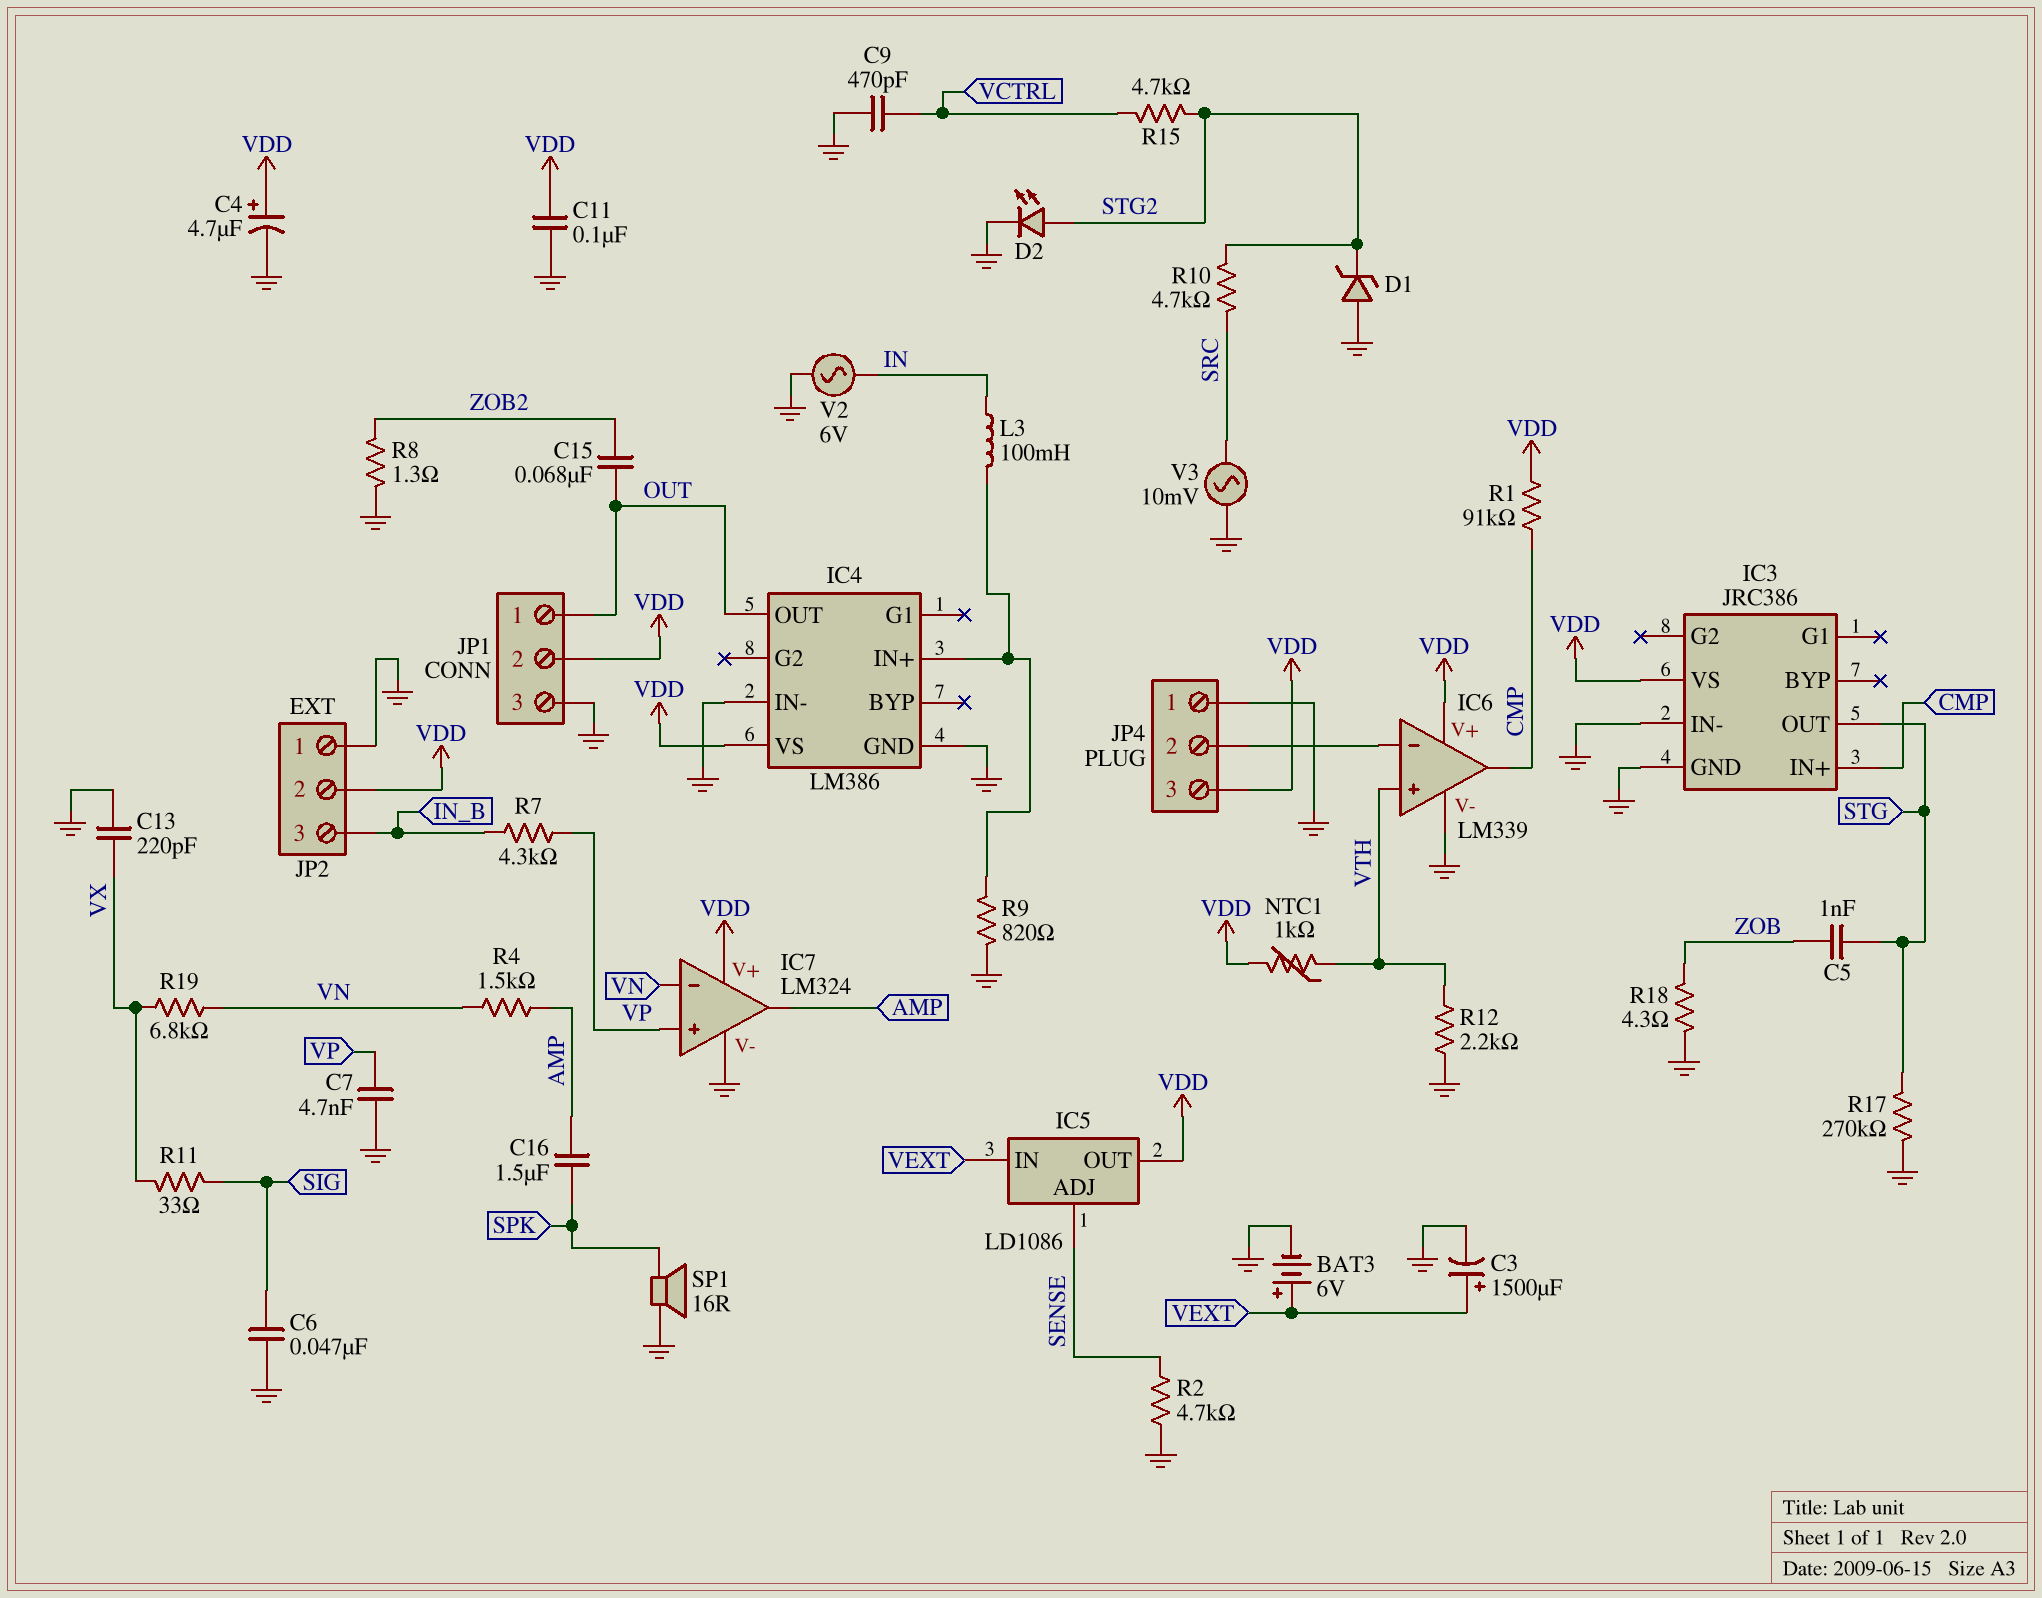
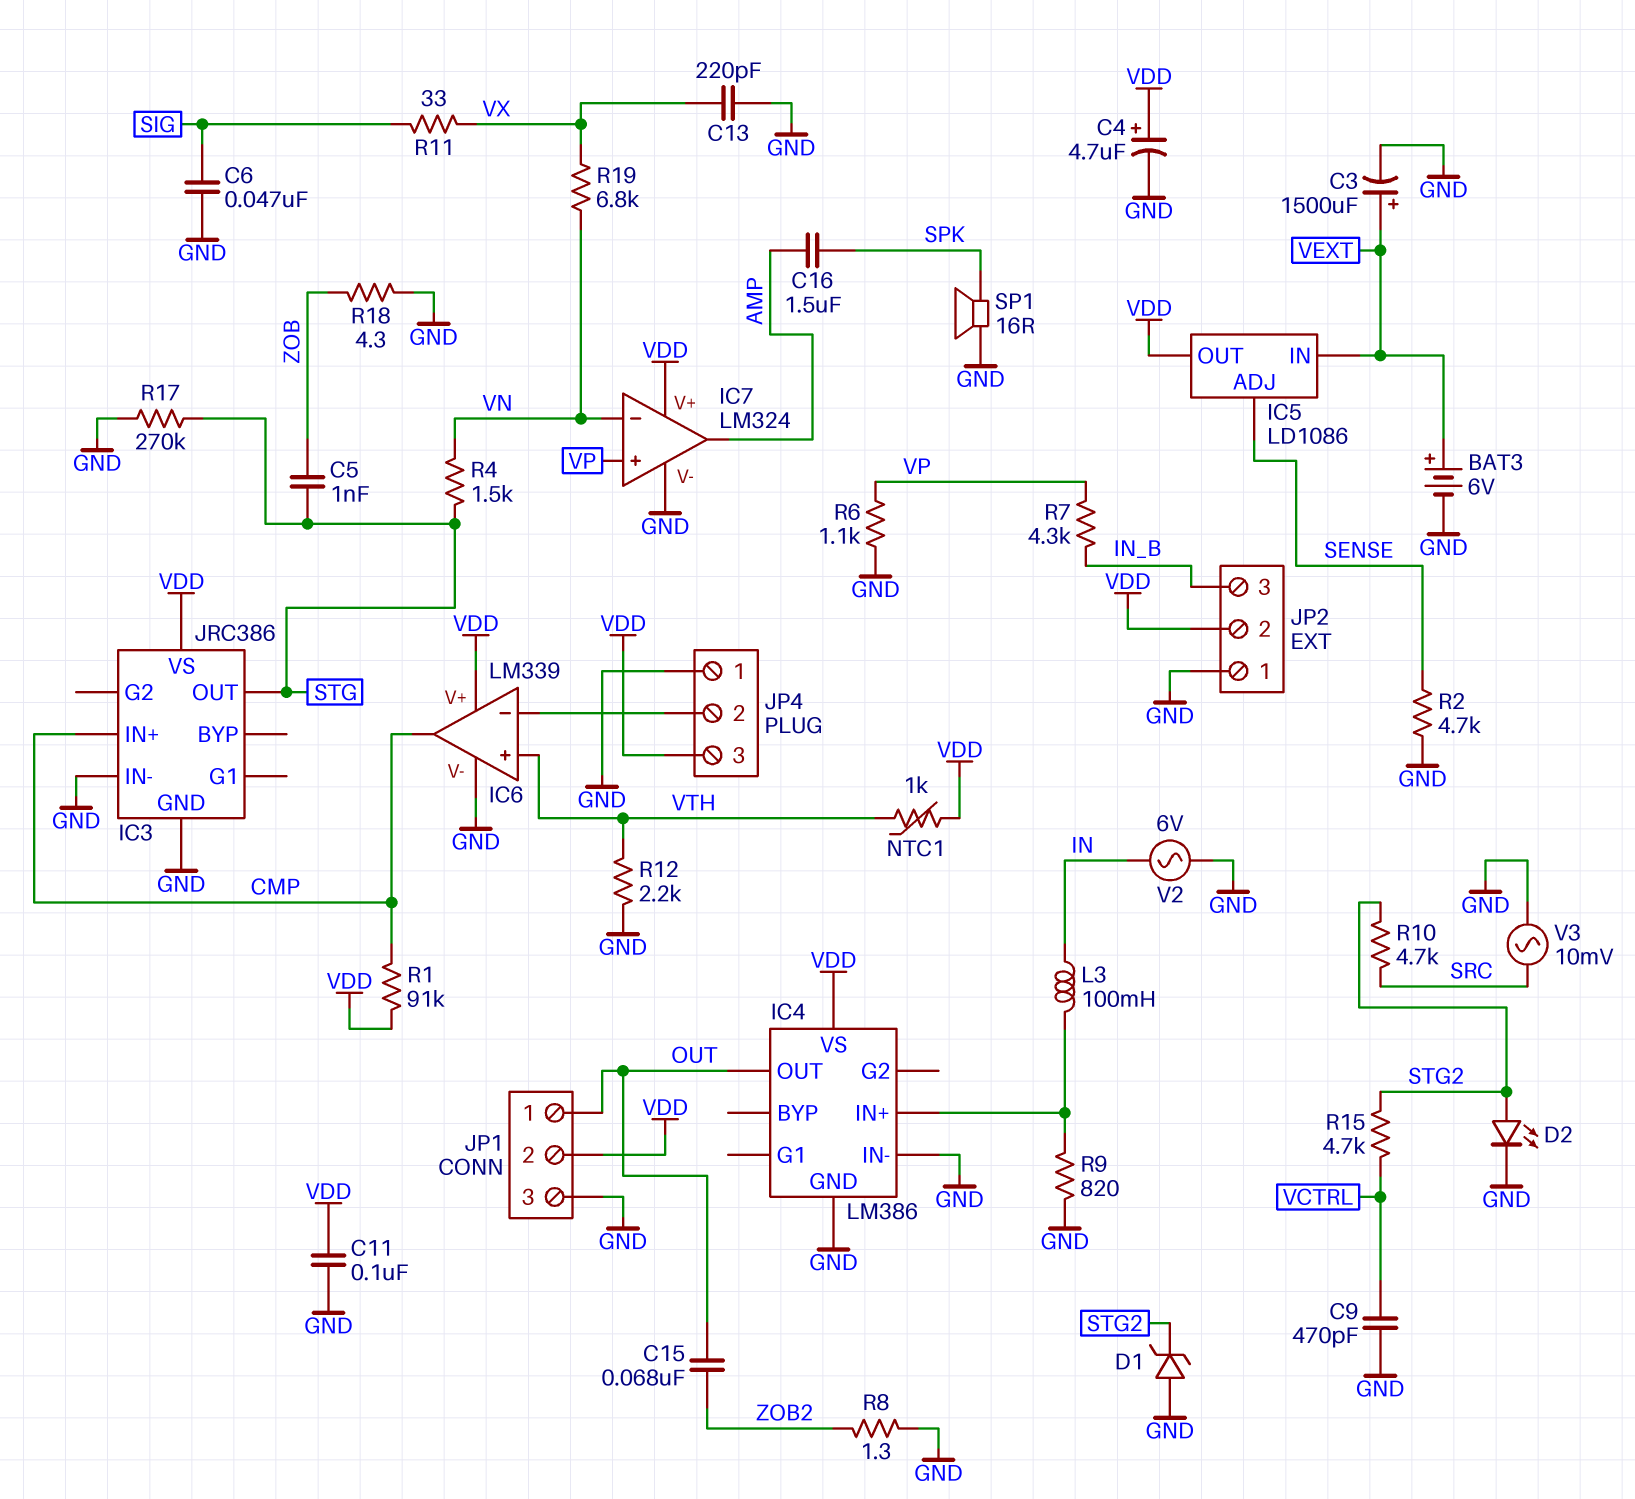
C7: 4.7nF (GND, VP) -> none
R4: 1.5k (AMP, VN) -> 1.5k (STG, VN)
R6: none -> 1.1k (GND, VP)

